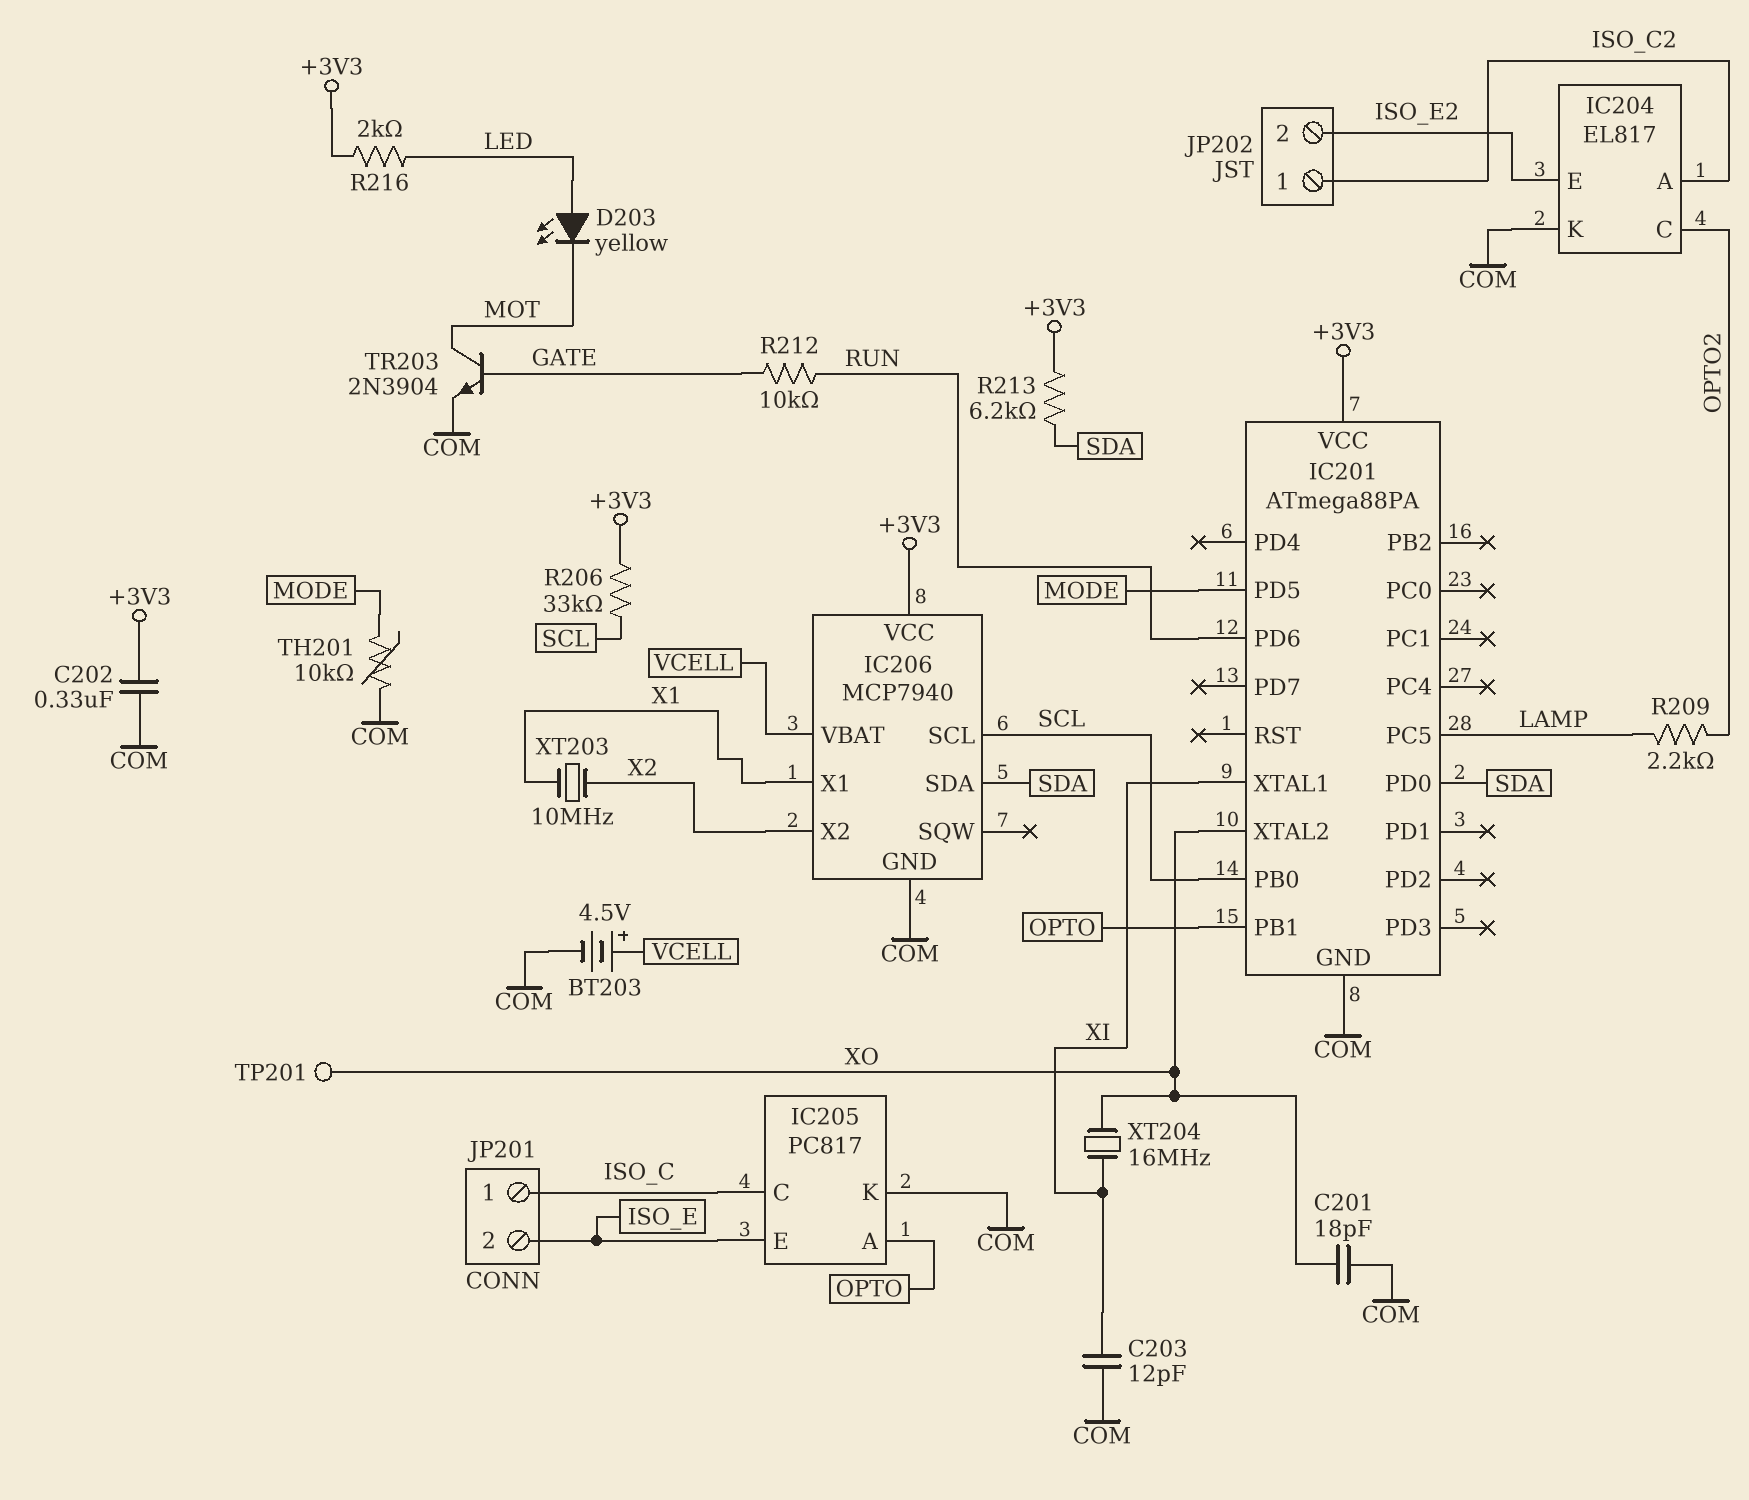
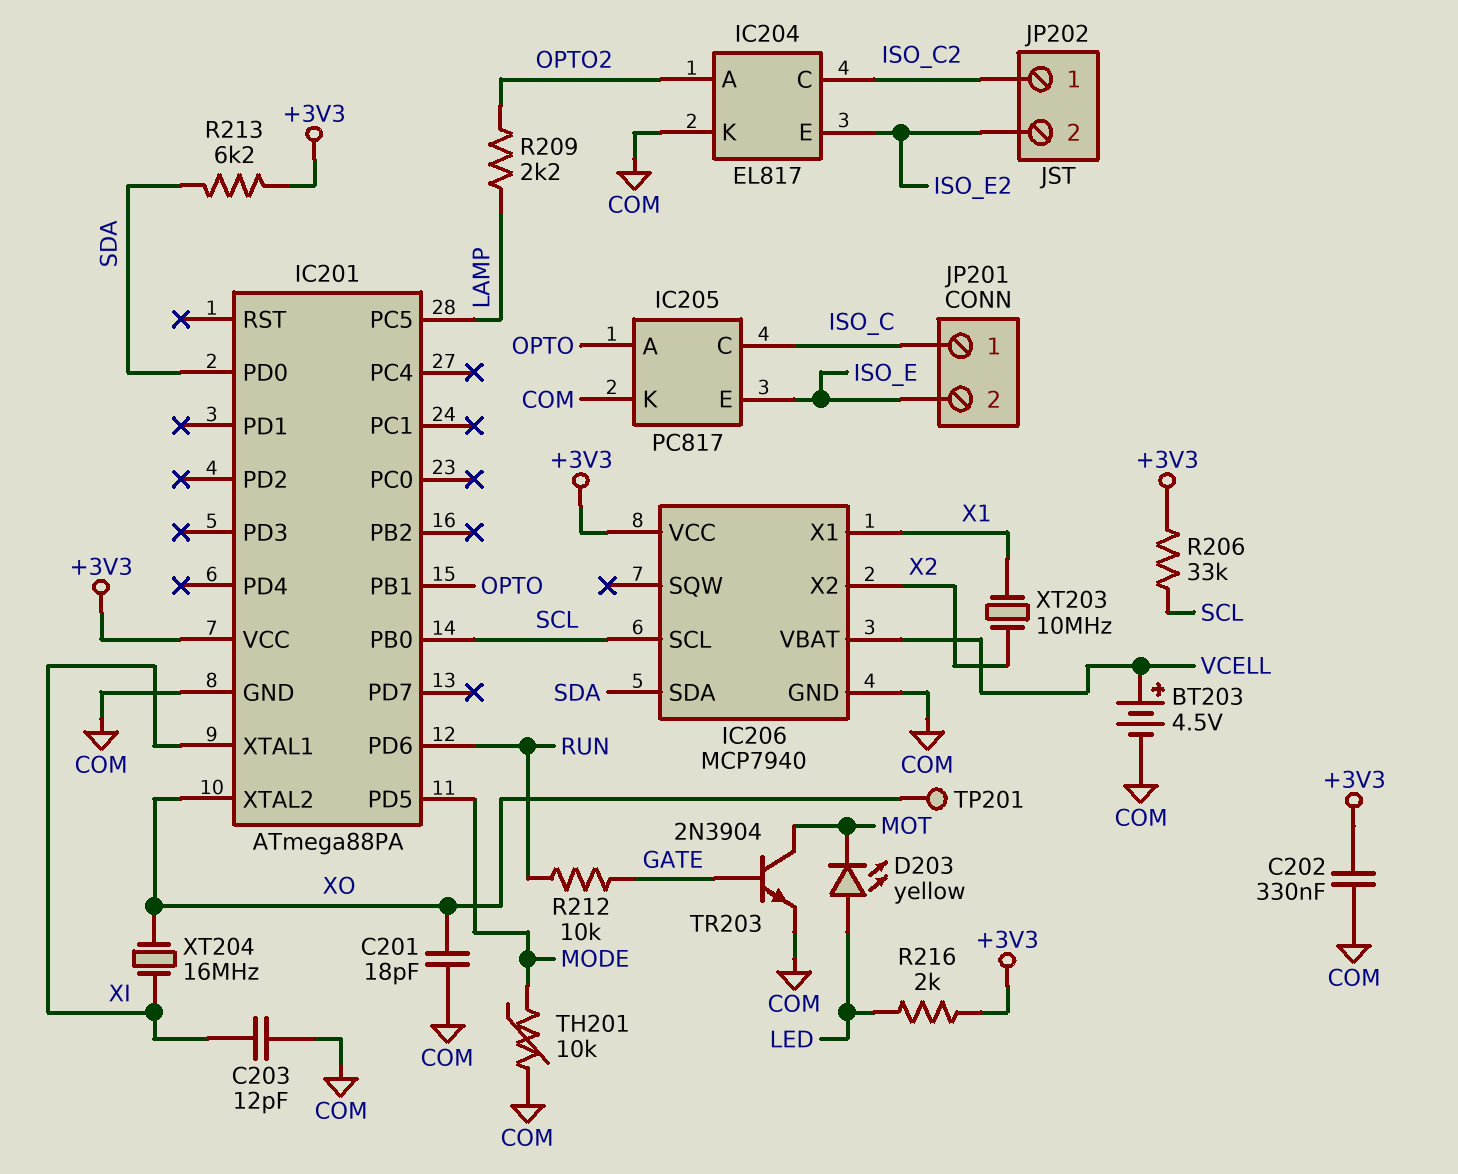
IC204 pin A: ISO_C2 -> OPTO2
IC204 pin C: OPTO2 -> ISO_C2

